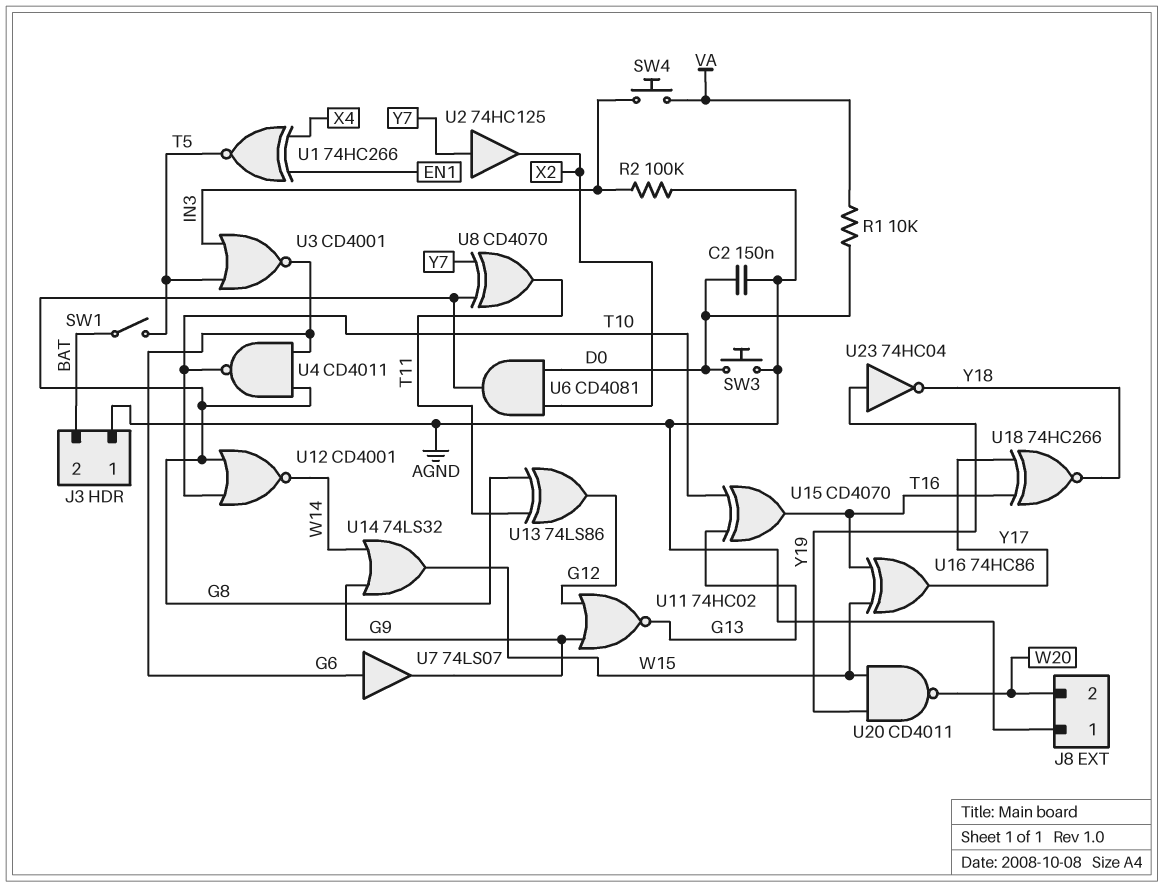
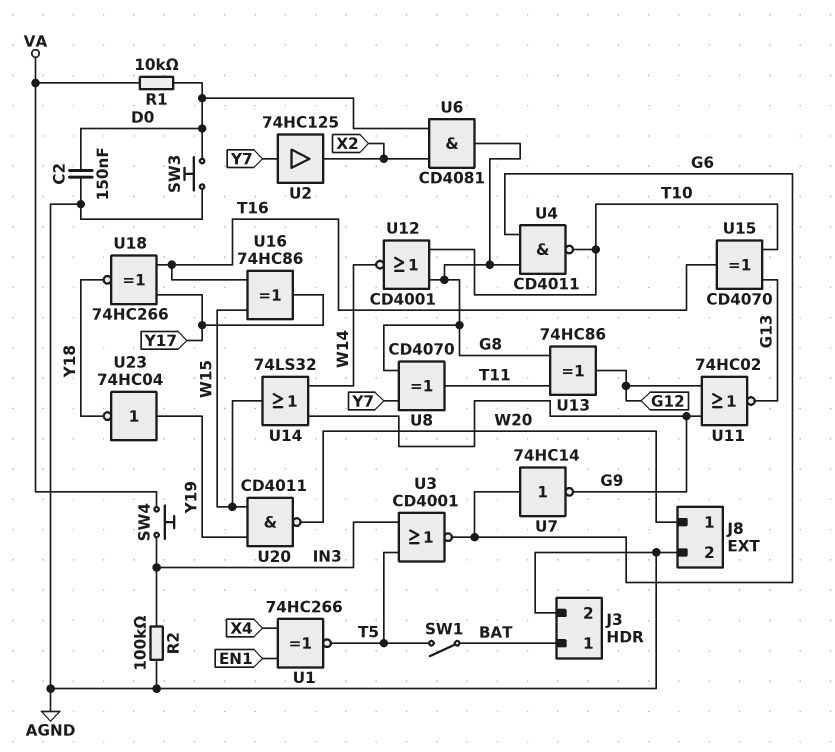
J3 pin 1: AGND -> BAT
J3 pin 2: BAT -> AGND
J8 pin 1: AGND -> W20
J8 pin 2: W20 -> AGND
U7: buffer 74LS07 (in G6, out G9) -> NOT 74HC14 (in G6, out G9)
U13: XOR 74LS86 (in G8, in T11, out G12) -> XOR 74HC86 (in G8, in T11, out G12)

